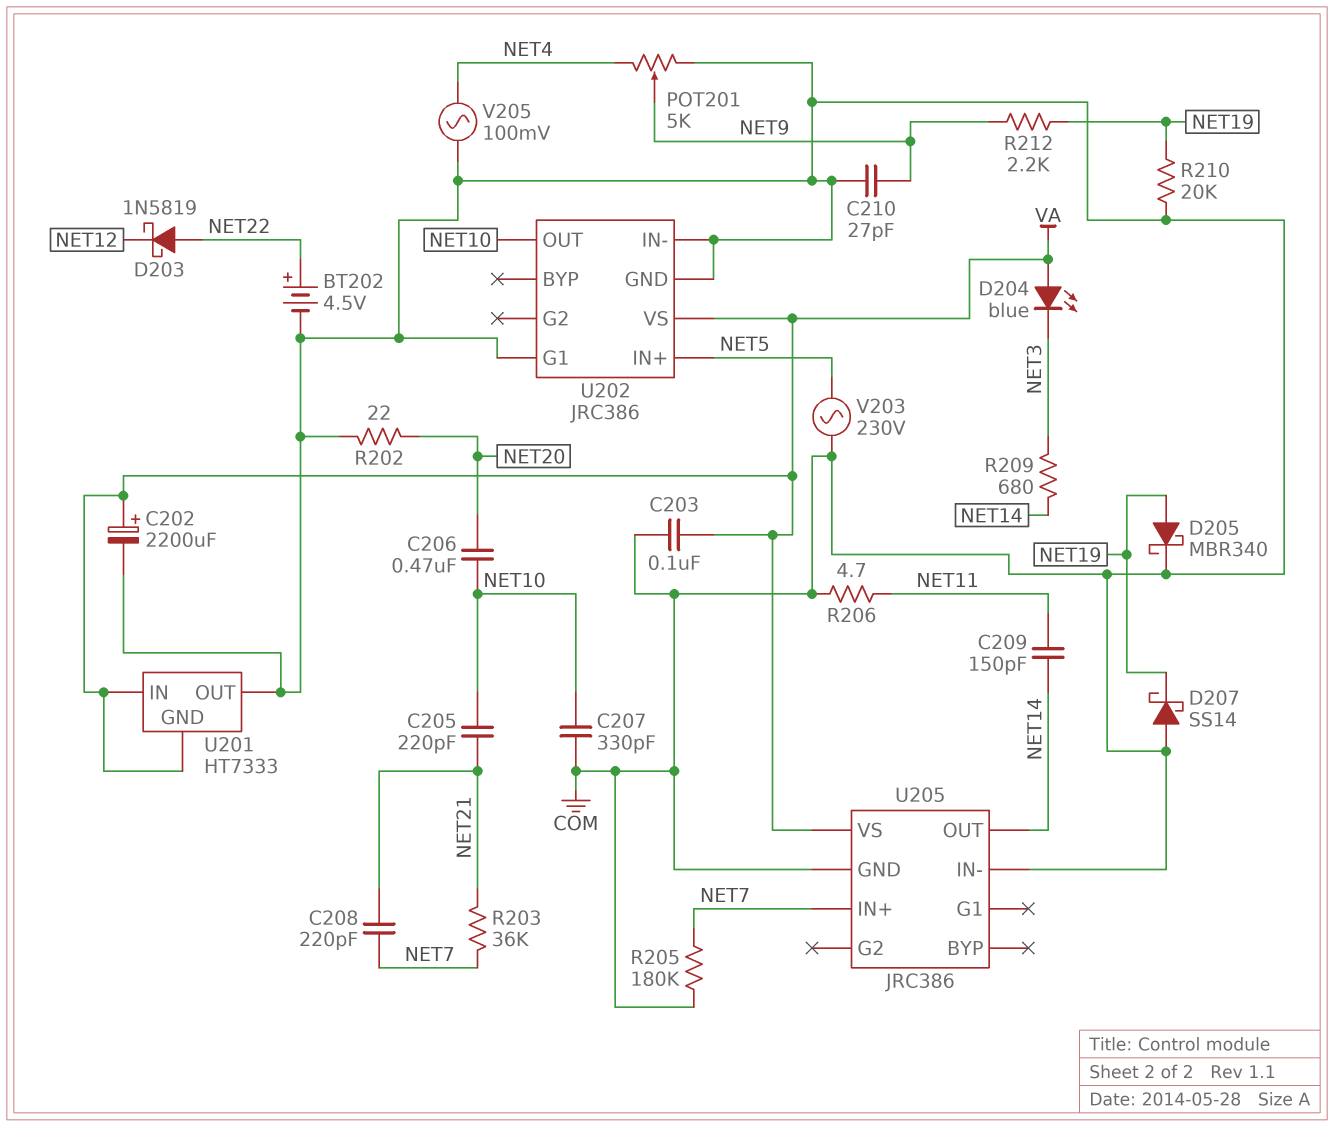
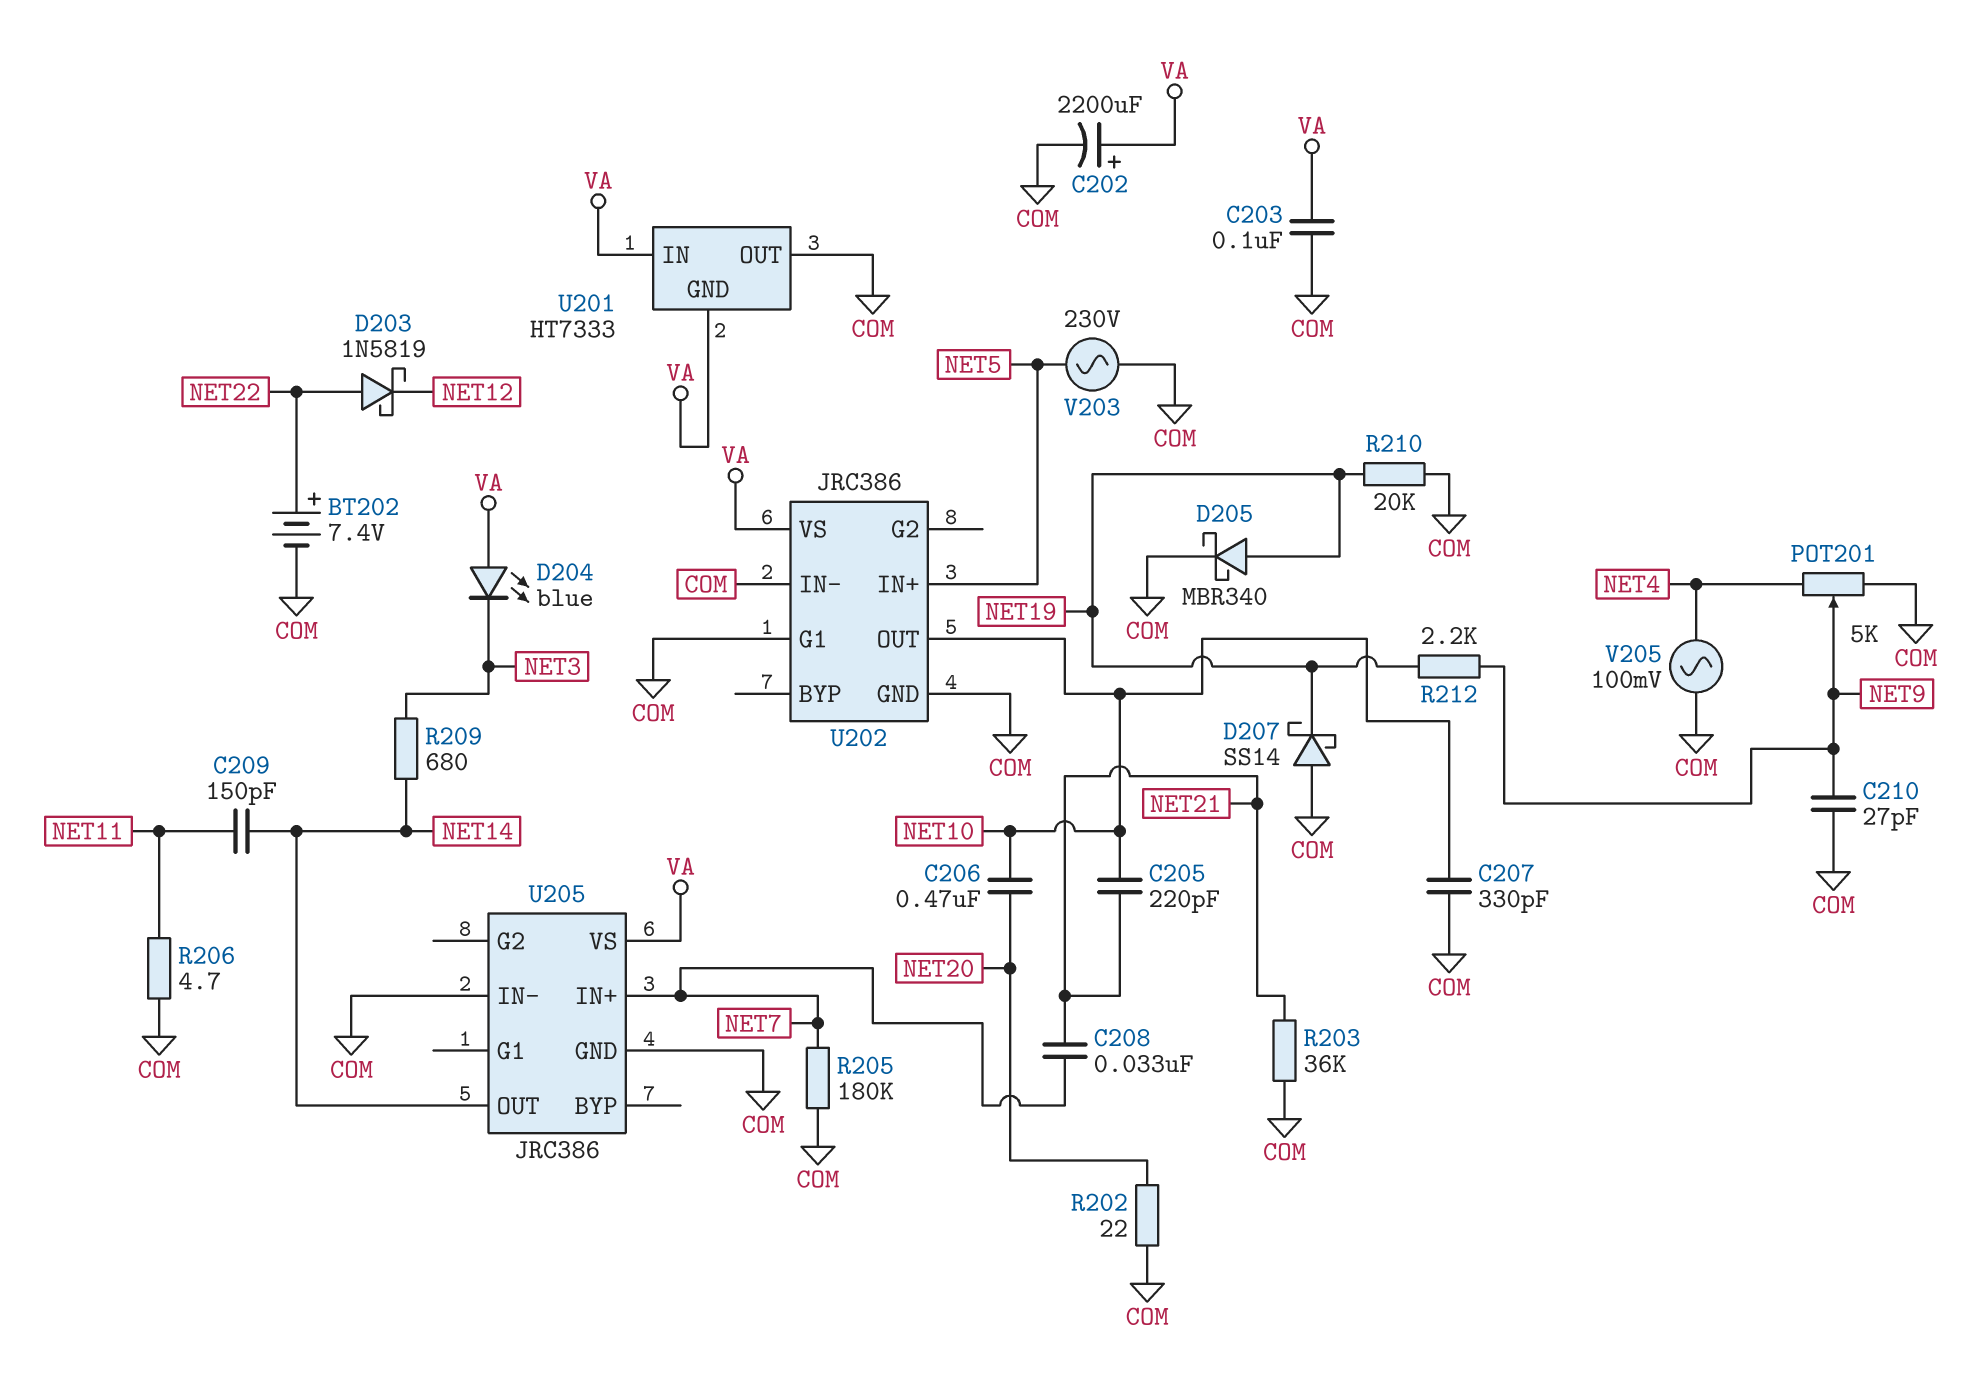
BT202: 4.5V (plus NET22, minus COM) -> 7.4V (plus NET22, minus COM)
C208: 220pF (NET7, NET21) -> 33nF (NET7, NET21)
R203: 36k (NET7, NET21) -> 36k (COM, NET21)

